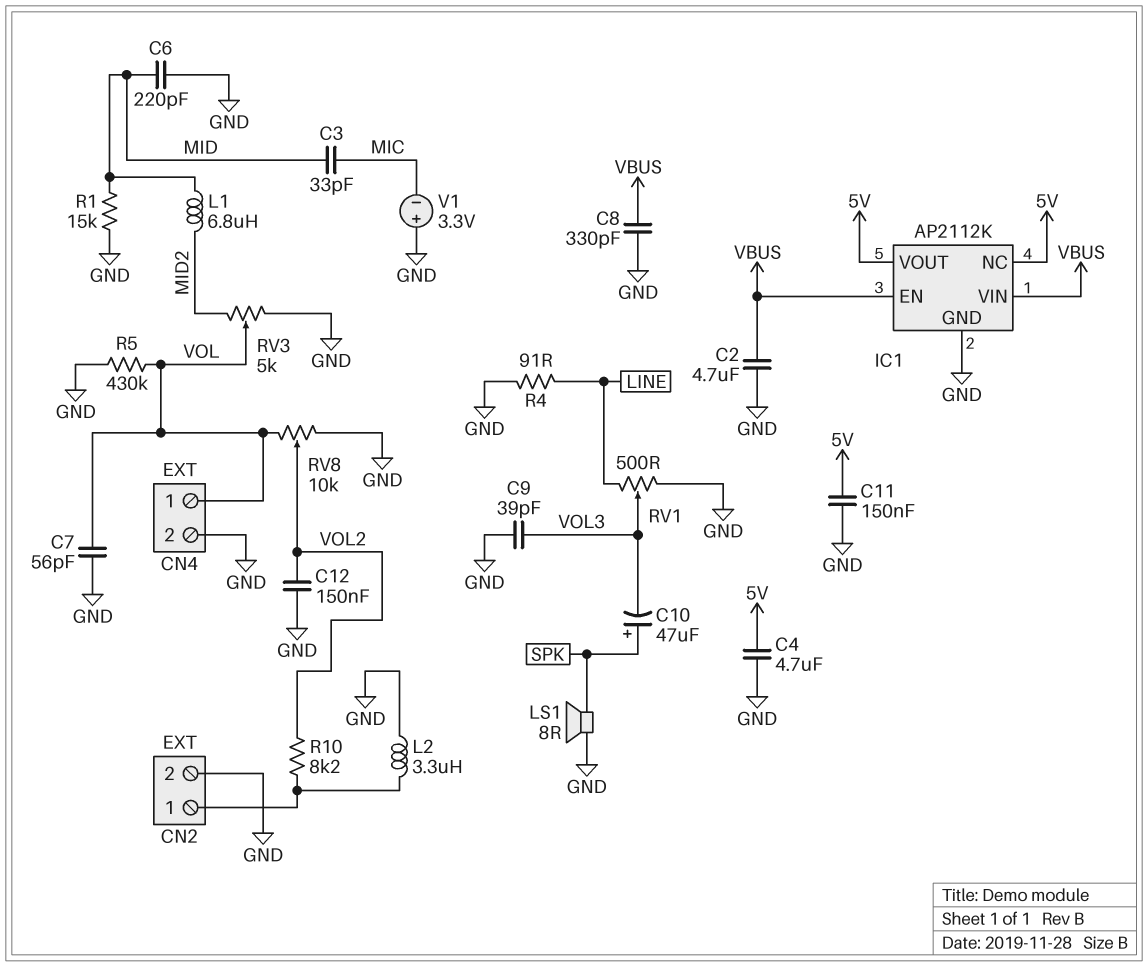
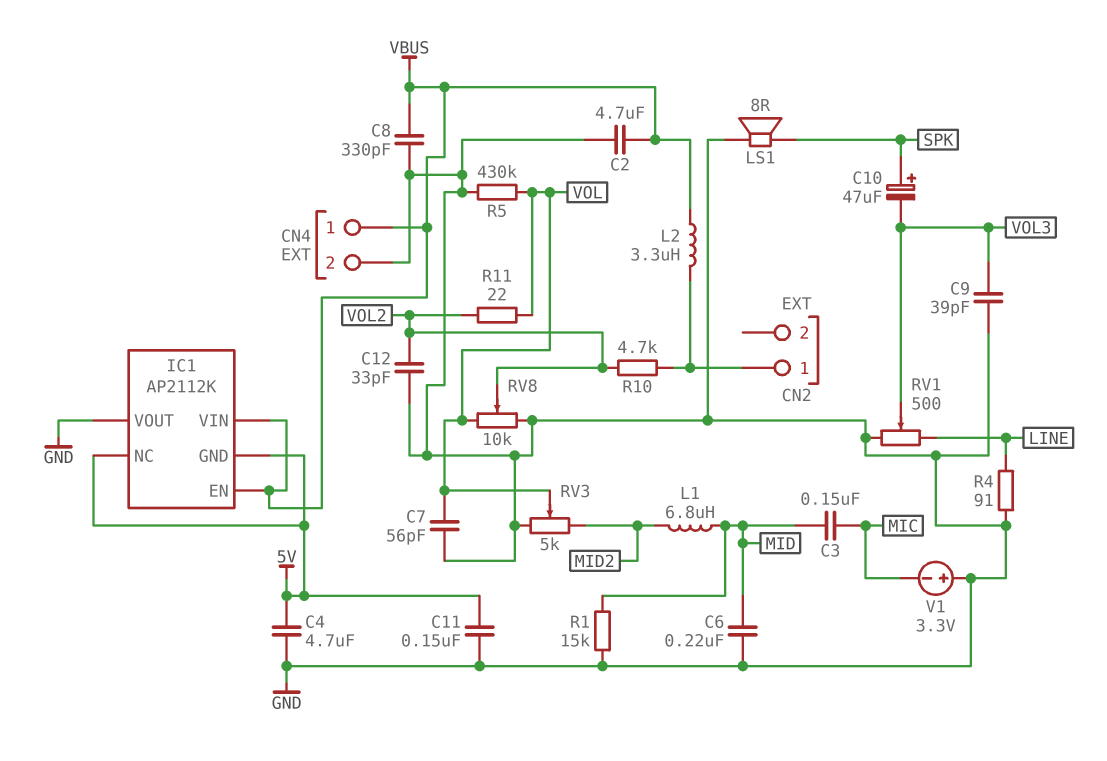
C3: 33pF (MIC, MID) -> 150nF (MIC, MID)
C6: 220pF (GND, MID) -> 220nF (GND, MID)
C12: 150nF (GND, VOL2) -> 33pF (GND, VOL2)
CN2 pin 2: GND -> none
CN4 pin 1: VOL -> VBUS
IC1 pin GND: GND -> 5V
IC1 pin VOUT: 5V -> GND
L2: 3.3uH (CN2/1, GND) -> 3.3uH (CN2/1, VBUS)
R10: 8.2k (CN2/1, VOL2) -> 4.7k (CN2/1, VOL2)
R11: none -> 22 (VOL, VOL2)

